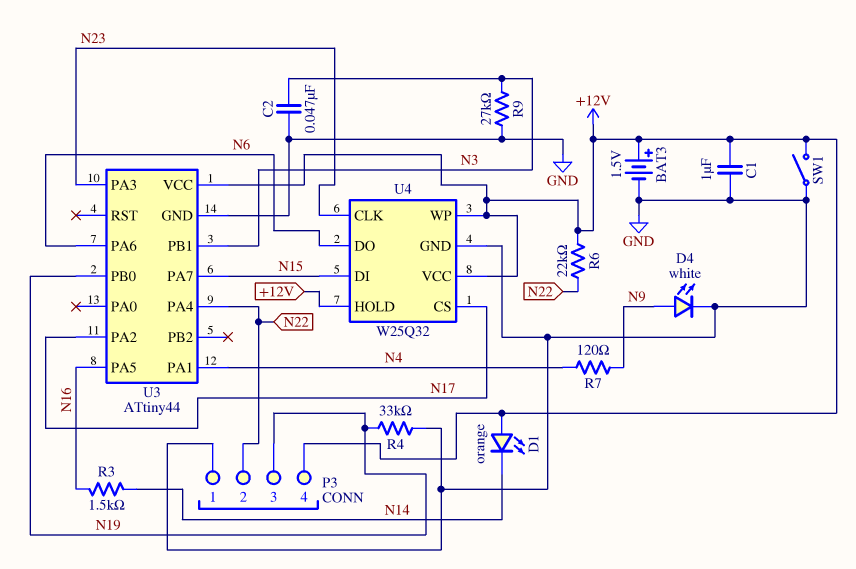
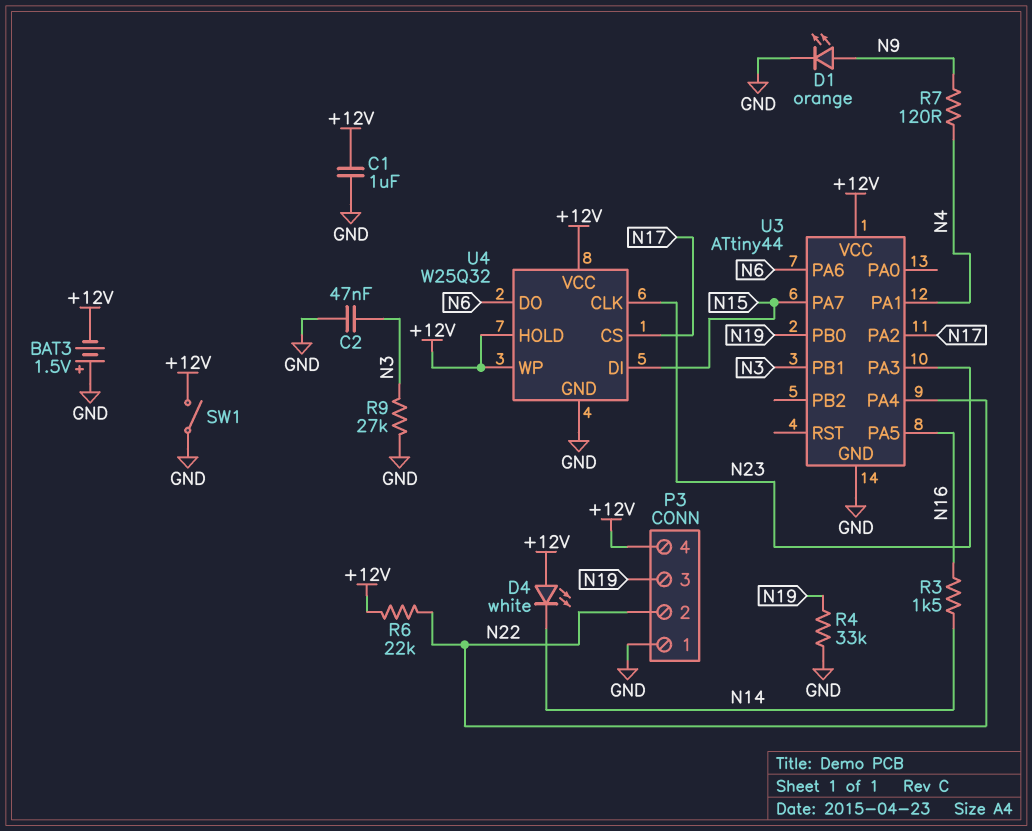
BAT3: 1.5V (plus +12V, minus GND) -> 1.5V (plus GND, minus +12V)
D1: LED orange (A +12V, K N14) -> LED orange (A N9, K GND)
D4: LED white (A N9, K GND) -> LED white (A +12V, K N14)

